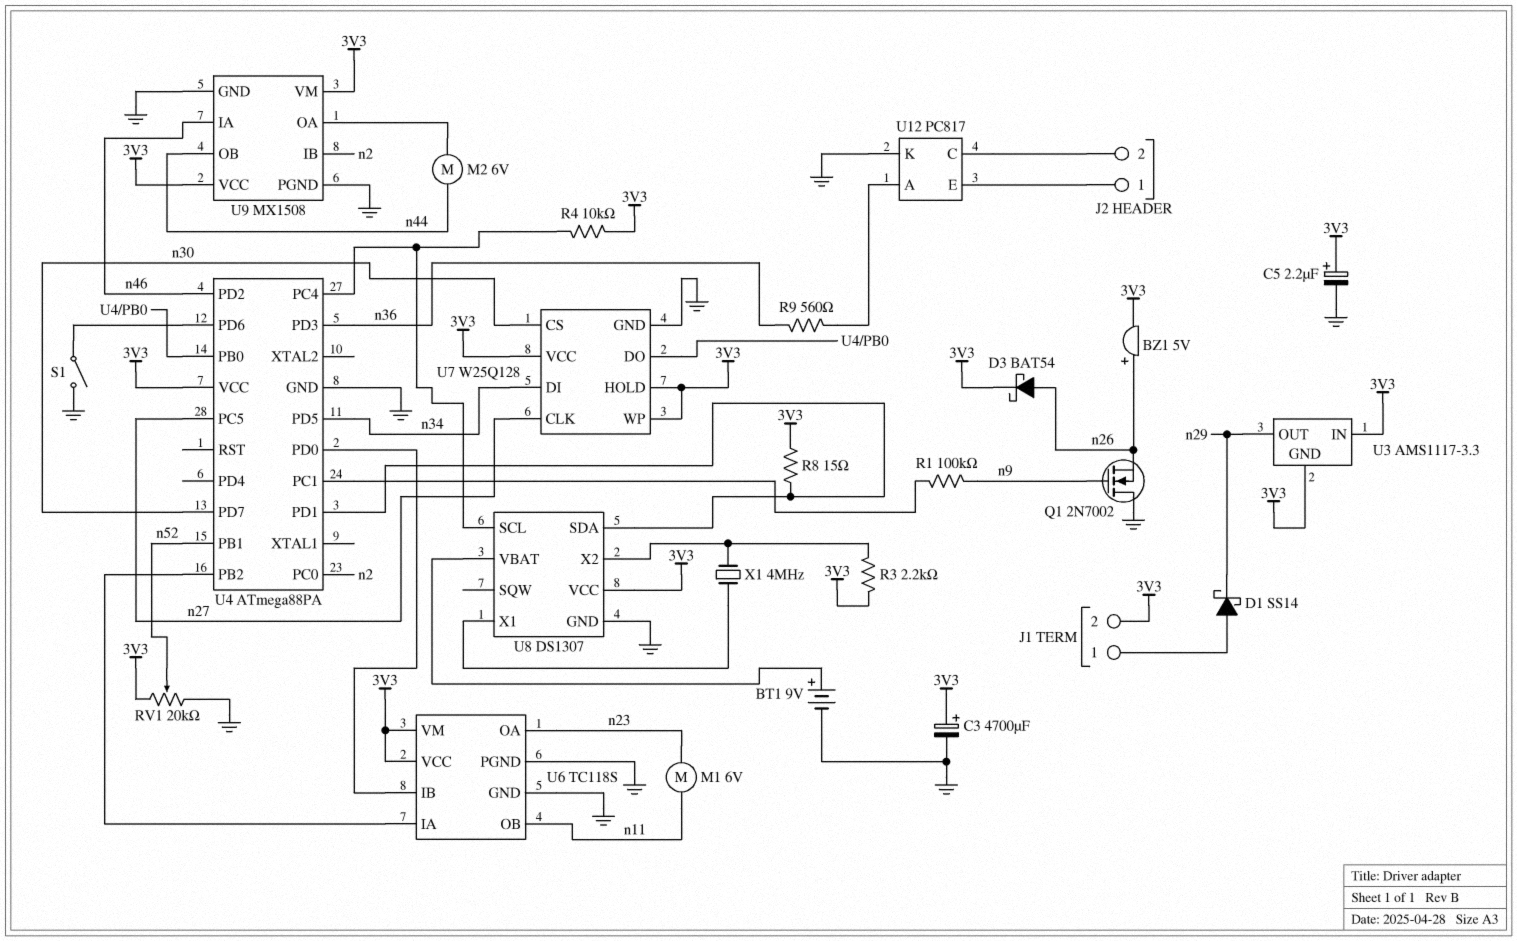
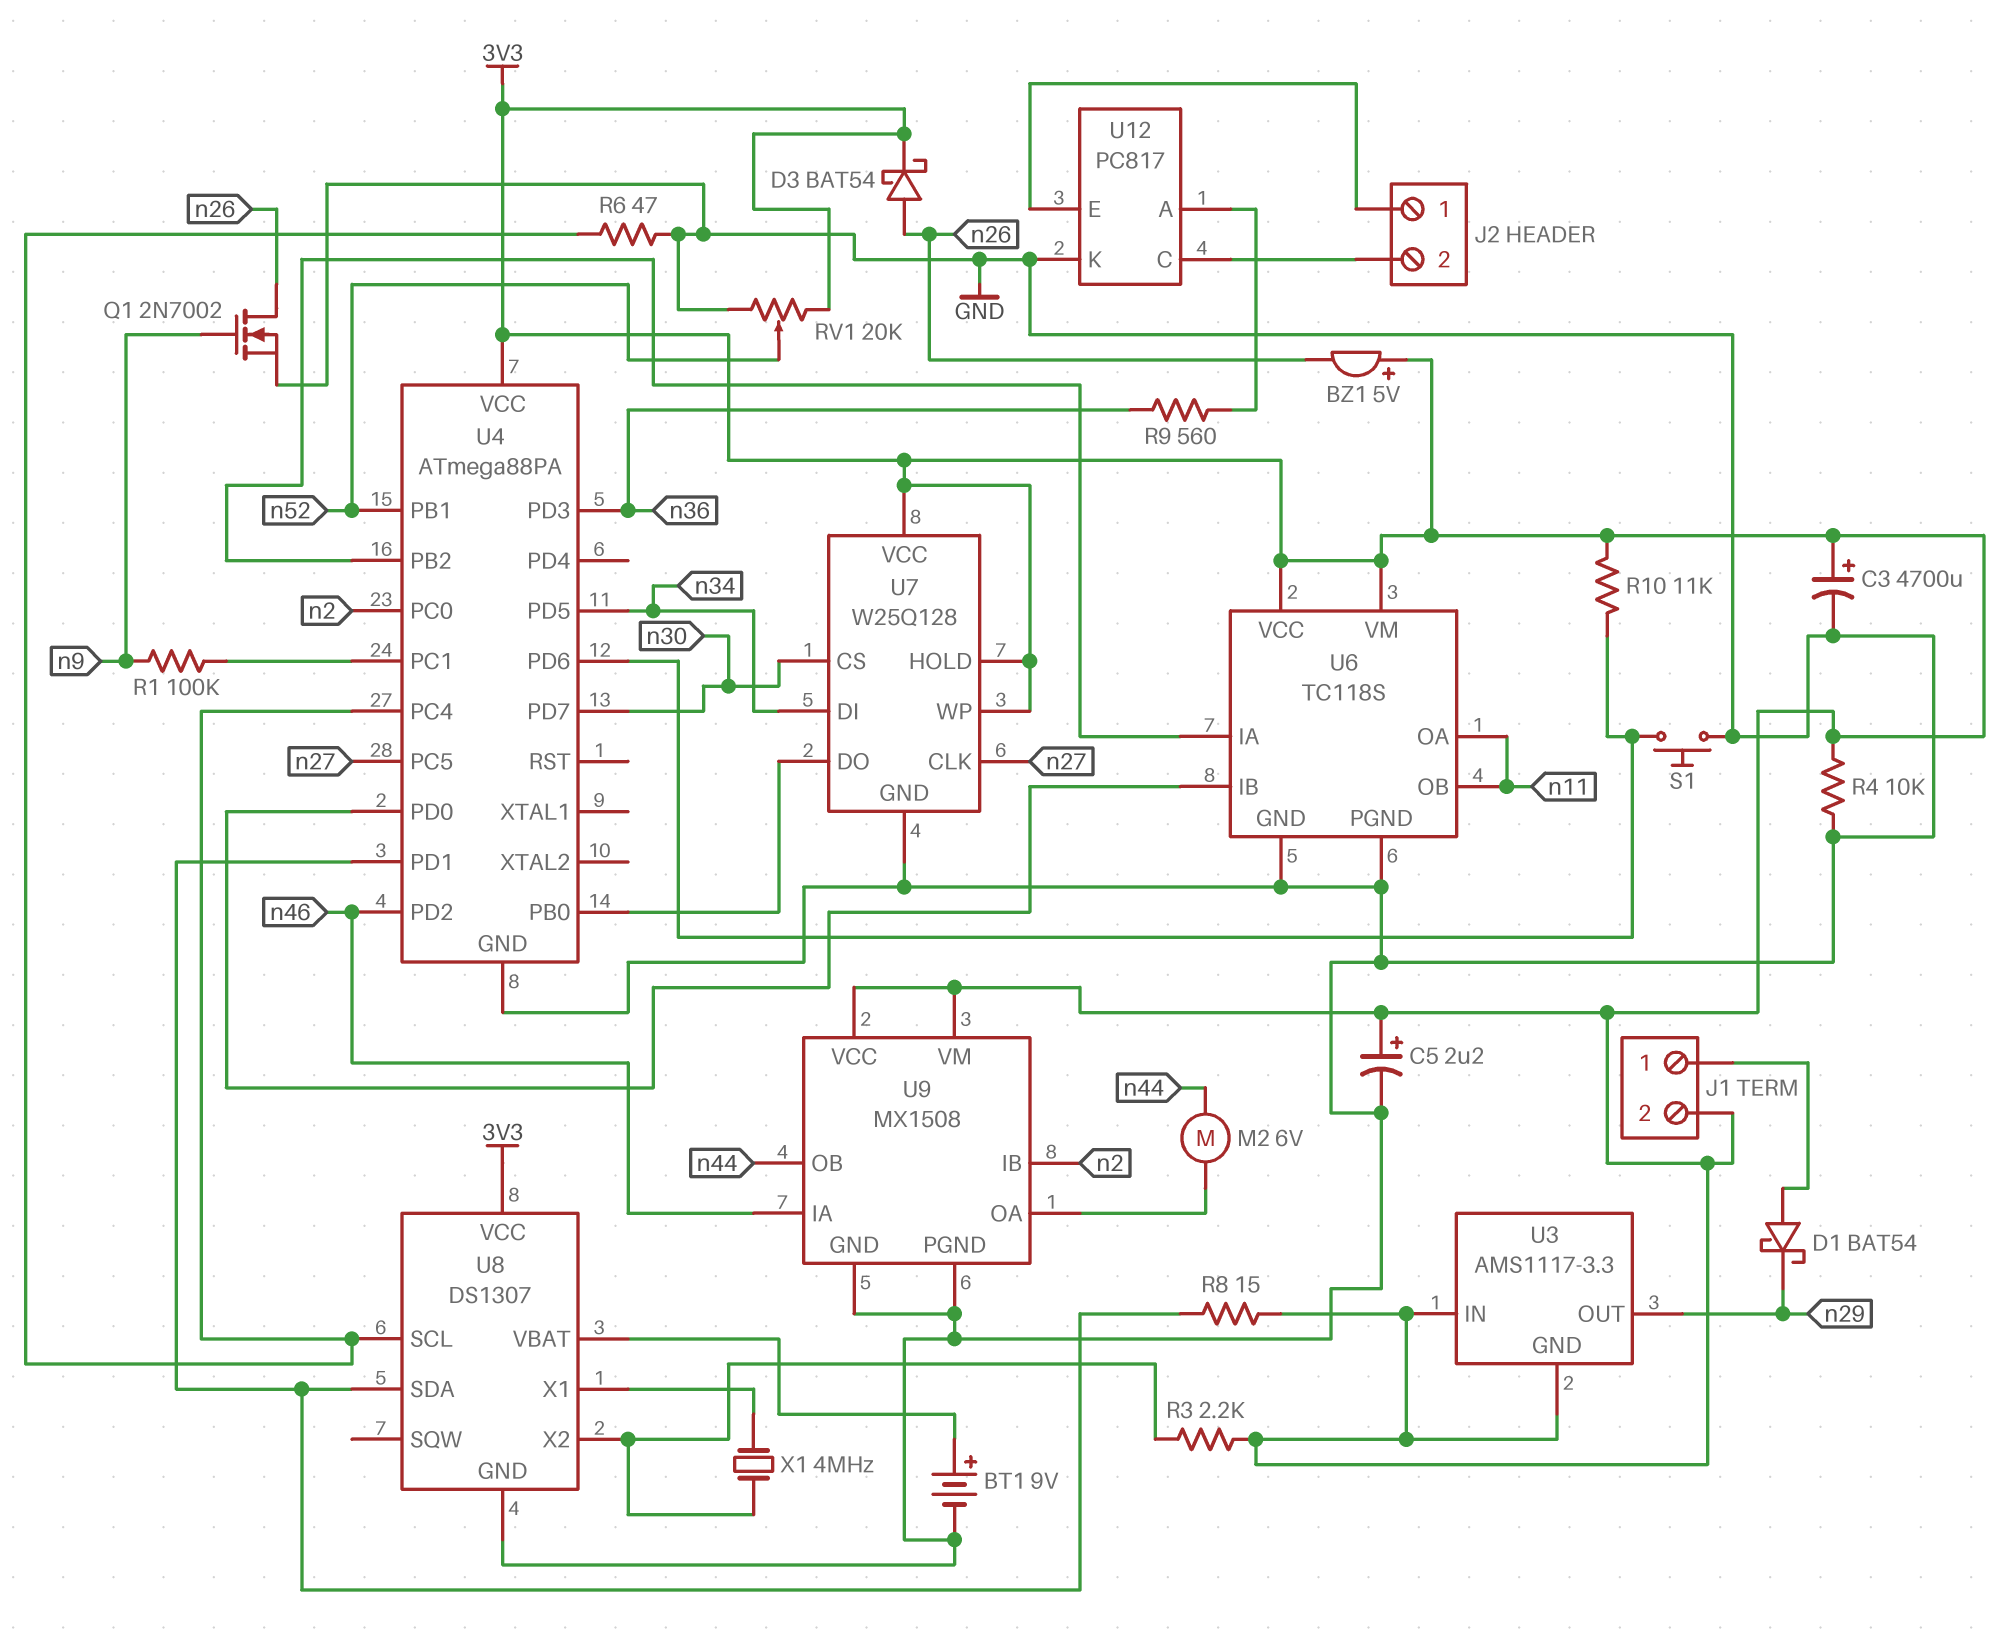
BZ1: buzzer 5V (plus n26, minus 3V3) -> buzzer 5V (plus 3V3, minus n26)
D1: schottky SS14 (A J1/1, K n29) -> schottky BAT54 (A J1/1, K n29)
M1: motor 6V (n11, n23) -> none
Q1: NMOS 2N7002 (G n9, D GND, S n26) -> NMOS 2N7002 (G n9, D n26, S GND)
R4: 10k (3V3, U4/PC4) -> 10k (3V3, GND)
R6: none -> 47 (GND, U4/PC4)
R10: none -> 11k (3V3, U4/PD6)
S1: switch (GND, U4/PD6) -> button (GND, U4/PD6)
U6 pin OA: n23 -> n11

